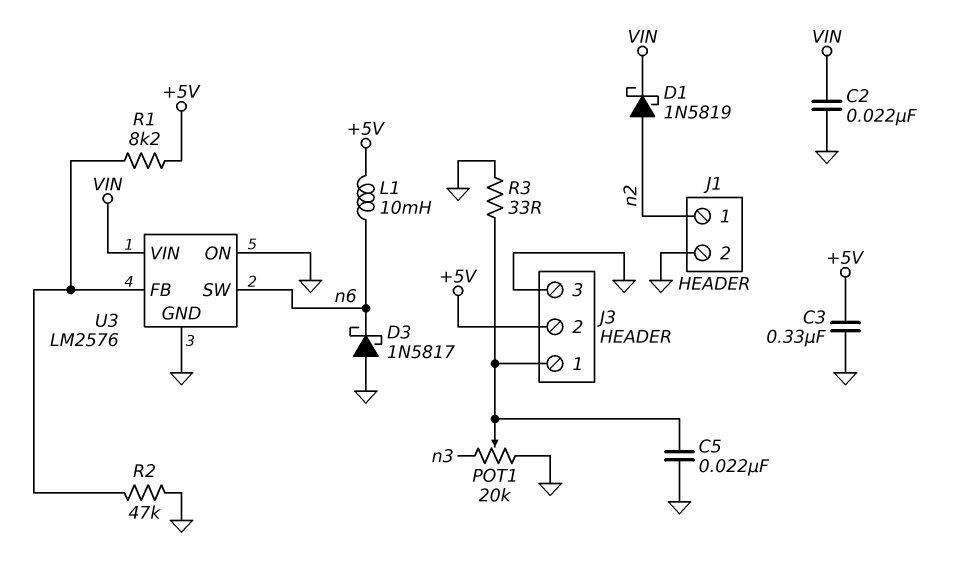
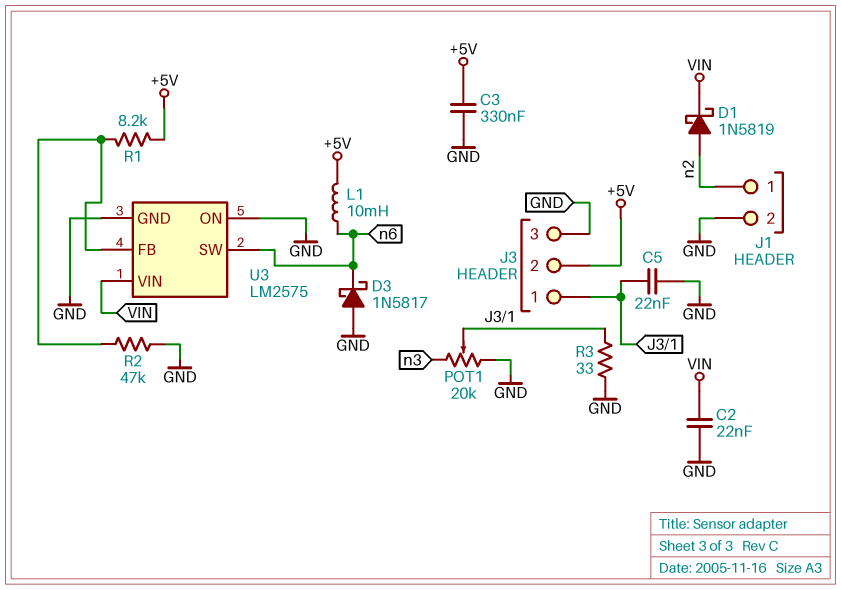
U3: LM2576 -> LM2575

